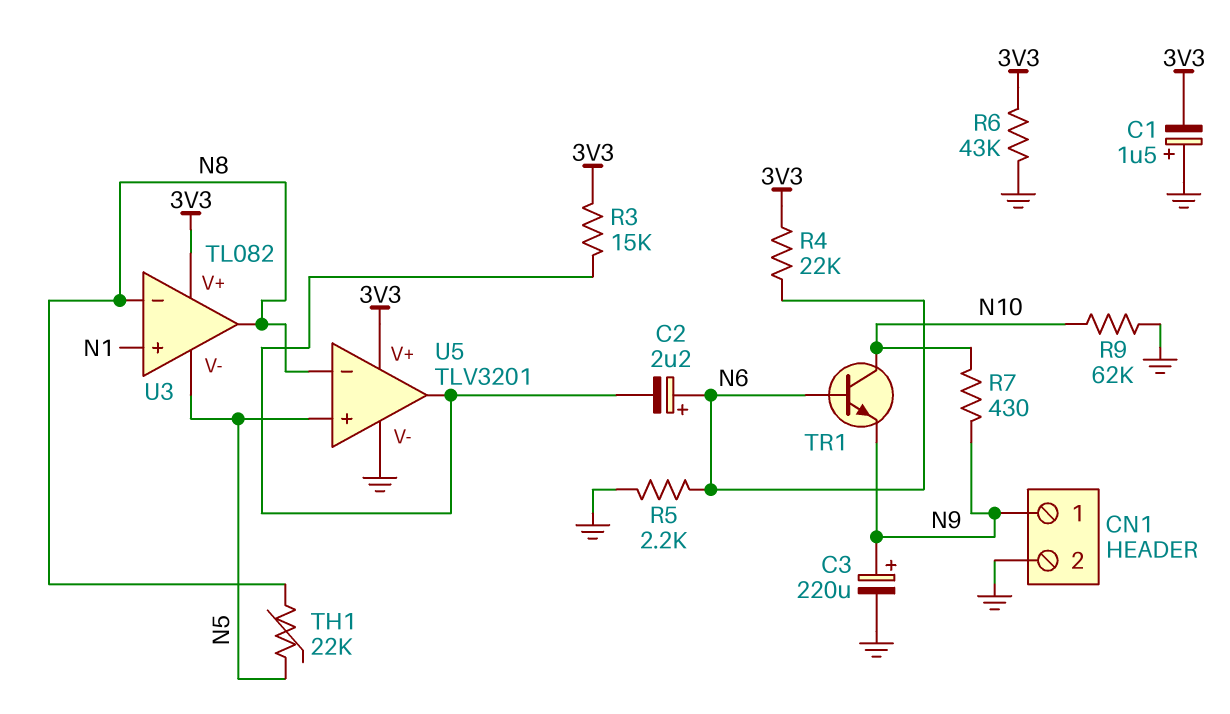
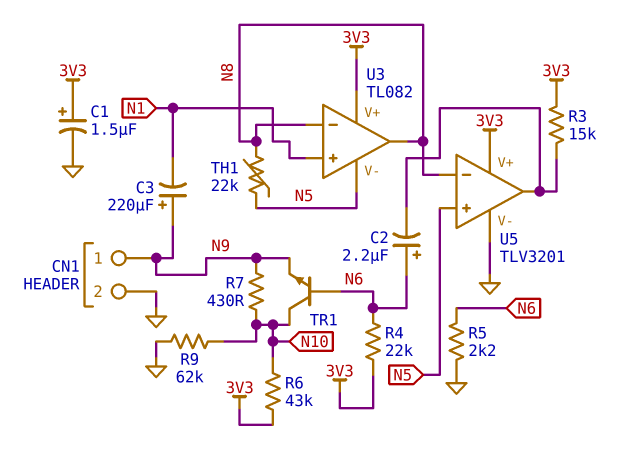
C1: 1.5uF (plus GND, minus 3V3) -> 1.5uF (plus 3V3, minus GND)
C3: 220uF (plus N9, minus GND) -> 220uF (plus N9, minus N1)
R6: 43k (3V3, GND) -> 43k (3V3, N10)

